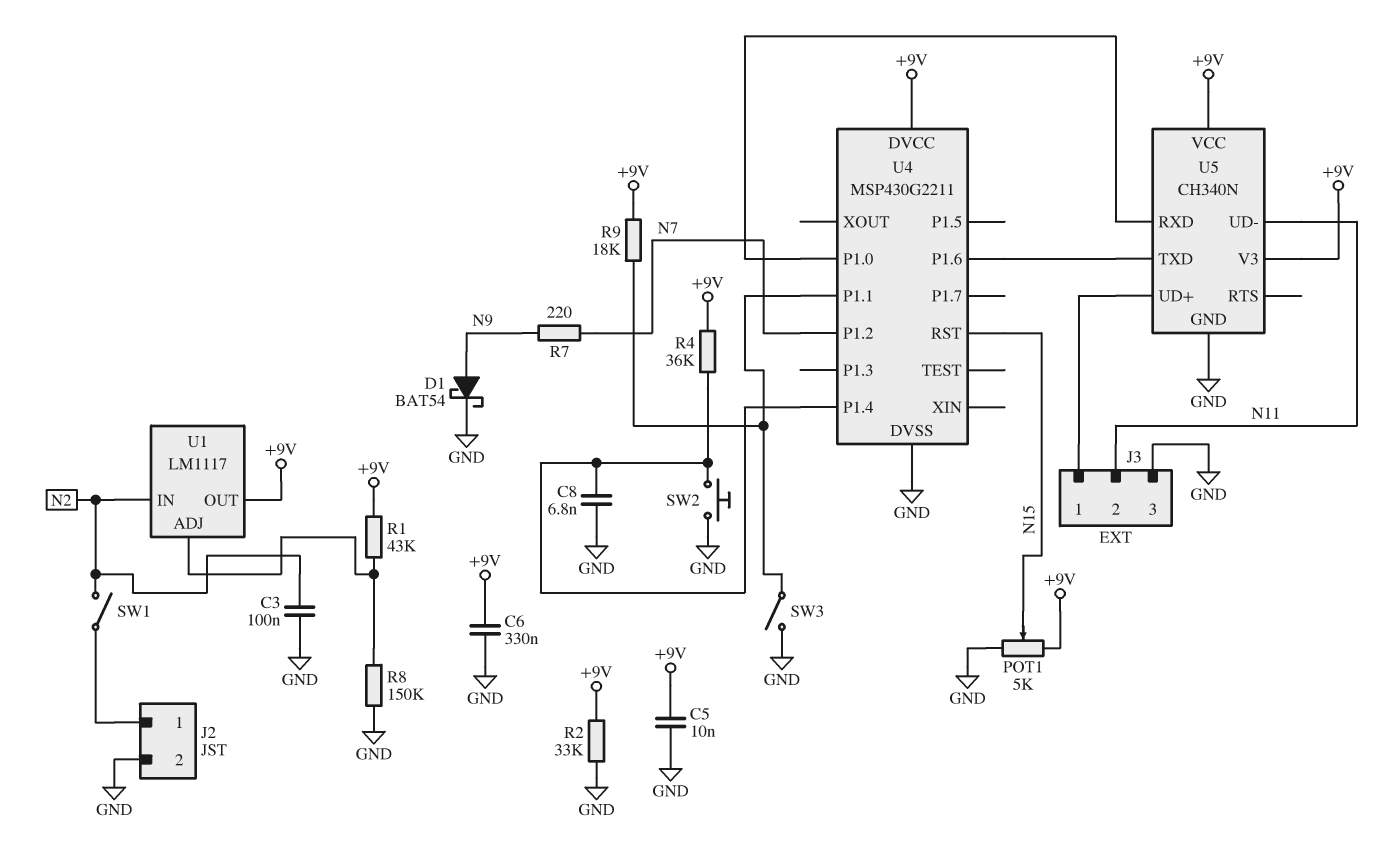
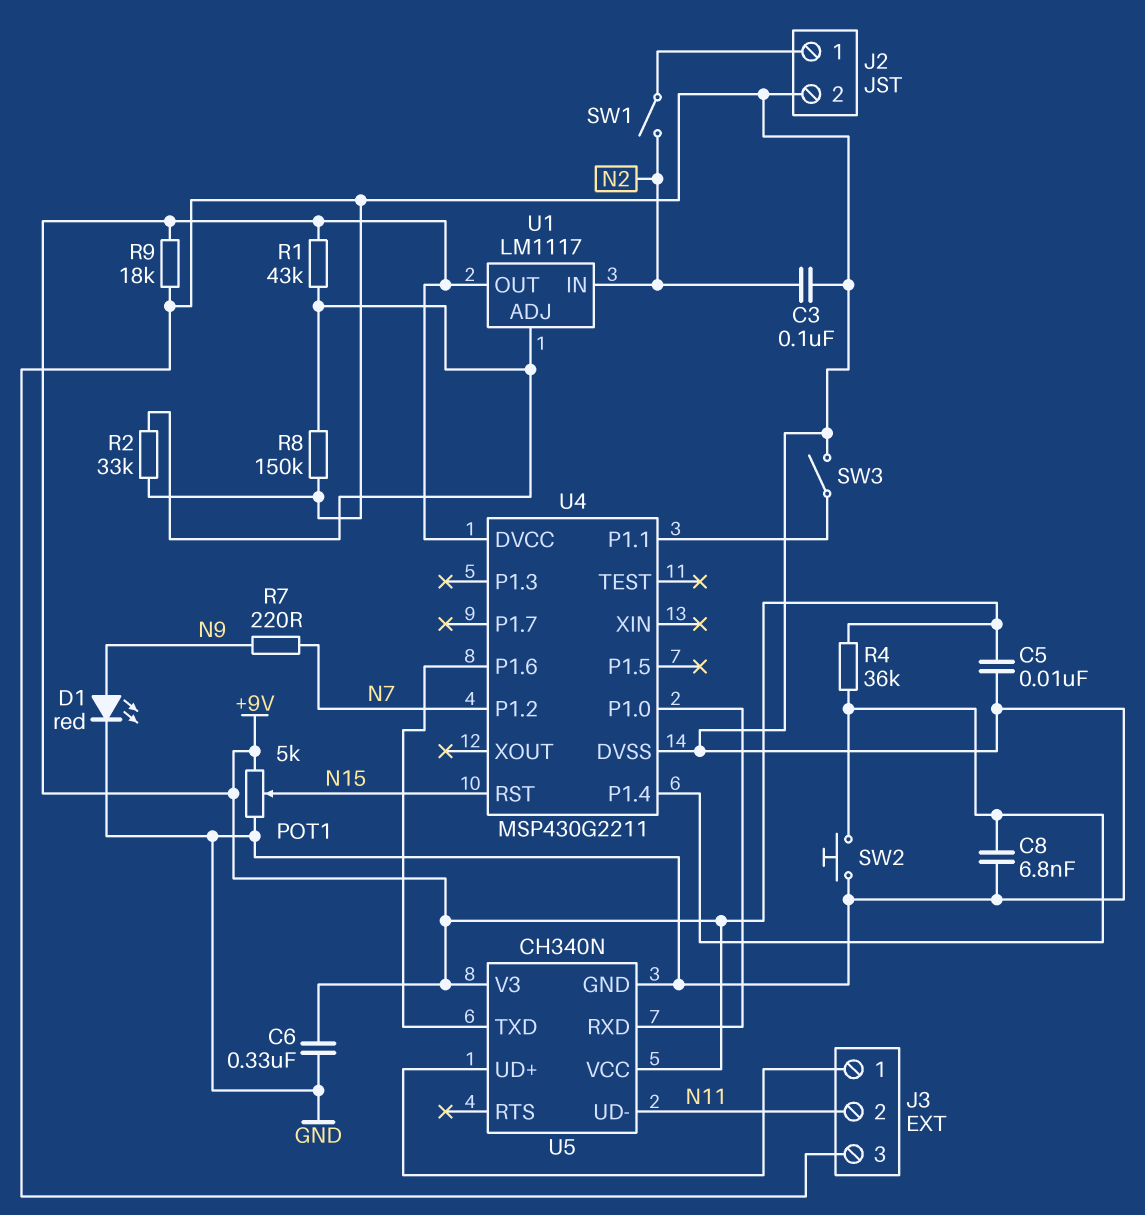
D1: schottky BAT54 (A N9, K GND) -> LED red (A N9, K GND)
R2: 33k (+9V, GND) -> 33k (GND, U1/ADJ)
R9: 18k (+9V, U4/P1.1) -> 18k (+9V, GND)

